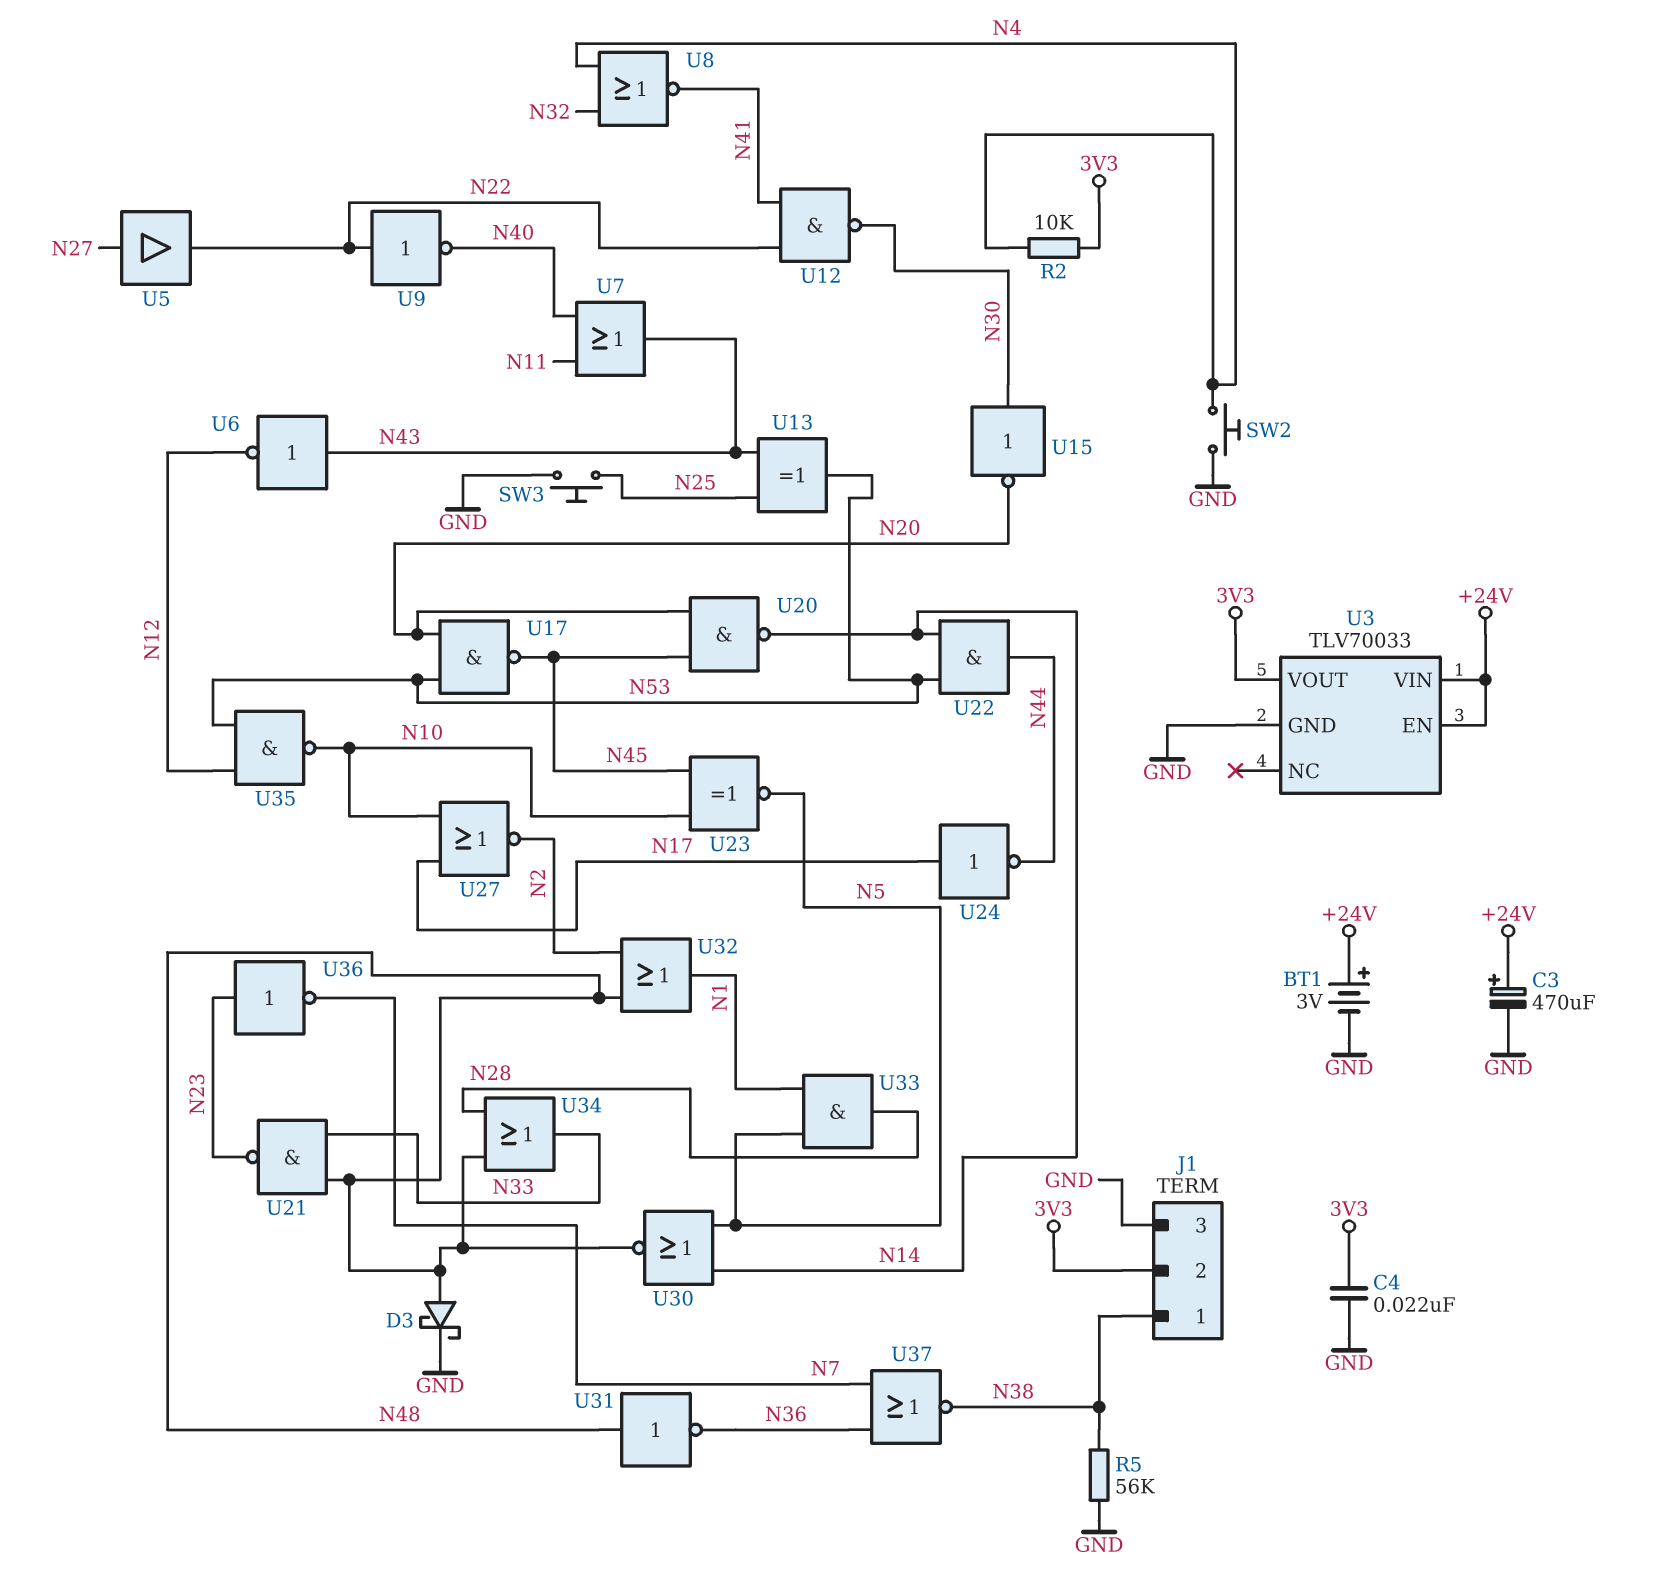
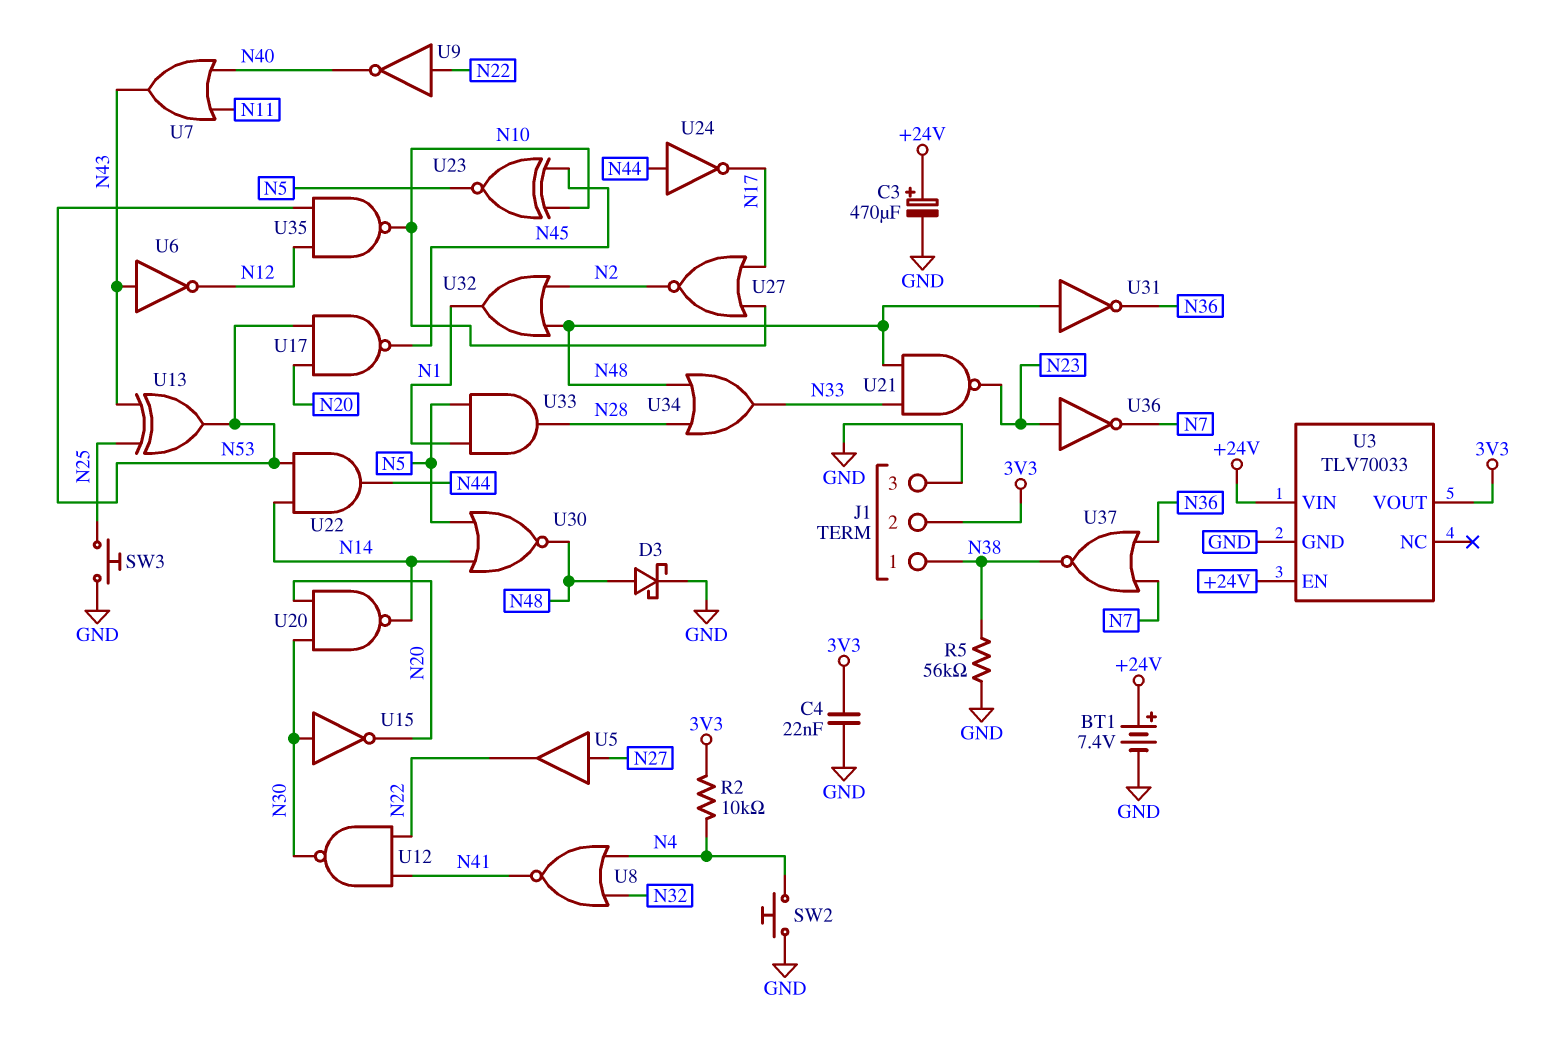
BT1: 3V (plus +24V, minus GND) -> 7.4V (plus +24V, minus GND)
U20: NAND (in N20, in N45, out N14) -> NAND (in N20, in N30, out N14)
U24: NOT (in N17, out N44) -> NOT (in N44, out N17)

